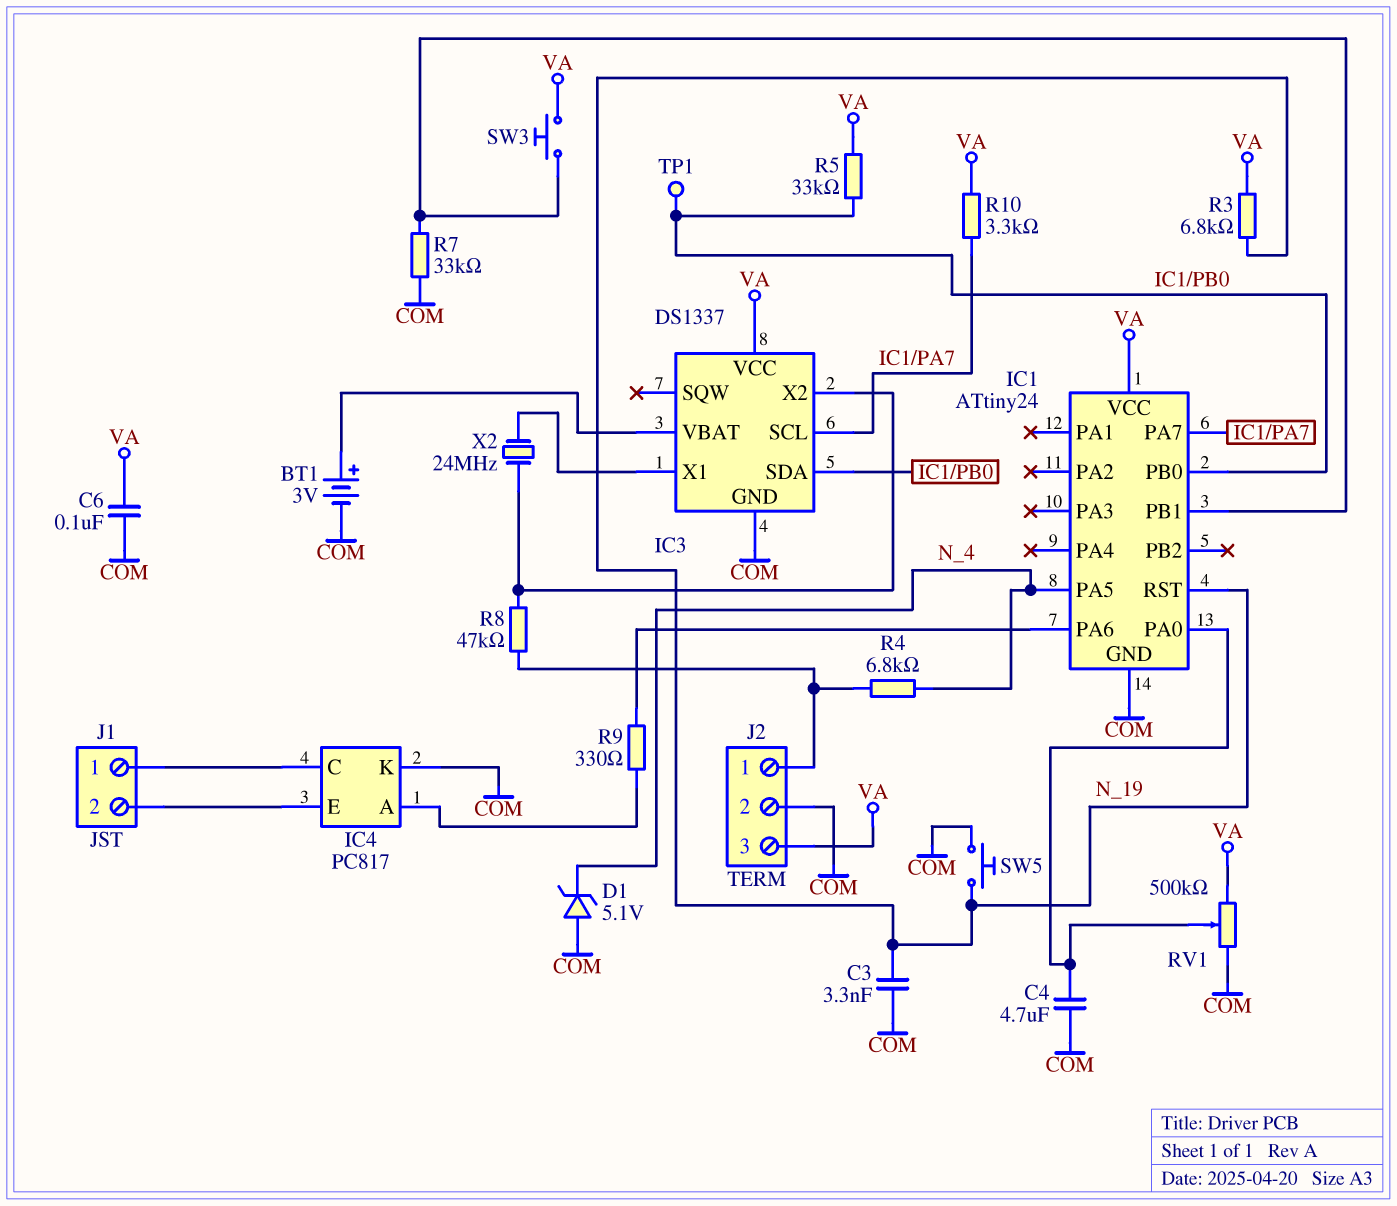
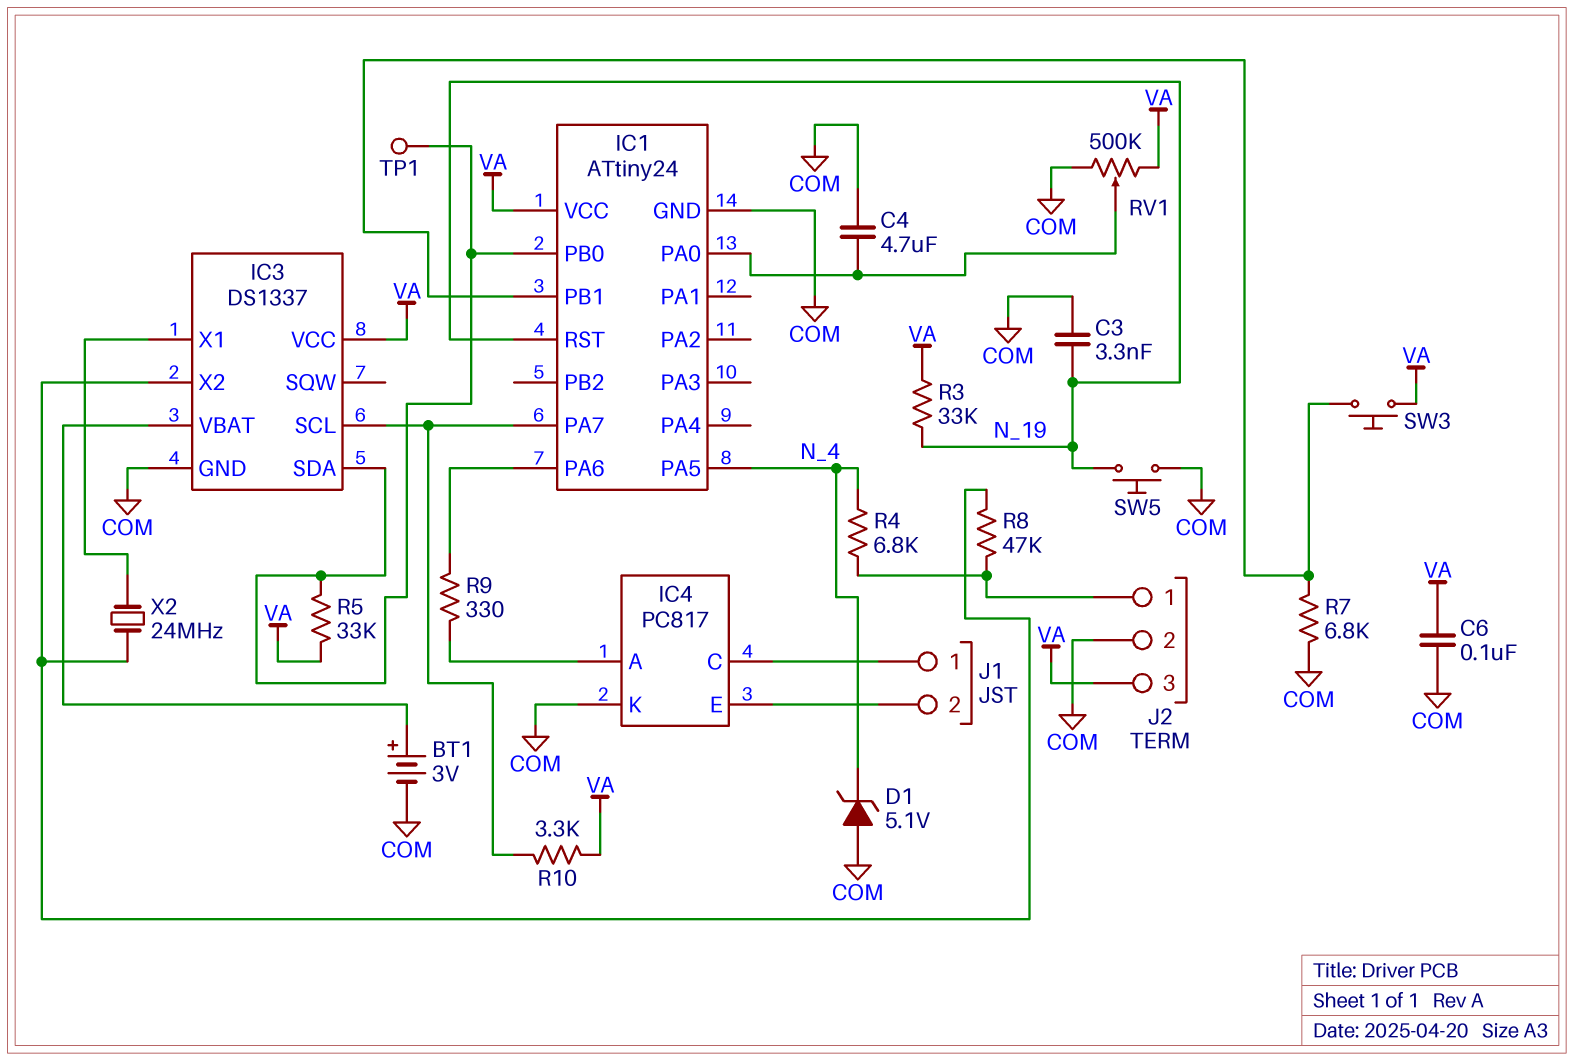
R3: 6.8k (N_19, VA) -> 33k (N_19, VA)
R7: 33k (COM, IC1/PB1) -> 6.8k (COM, IC1/PB1)

